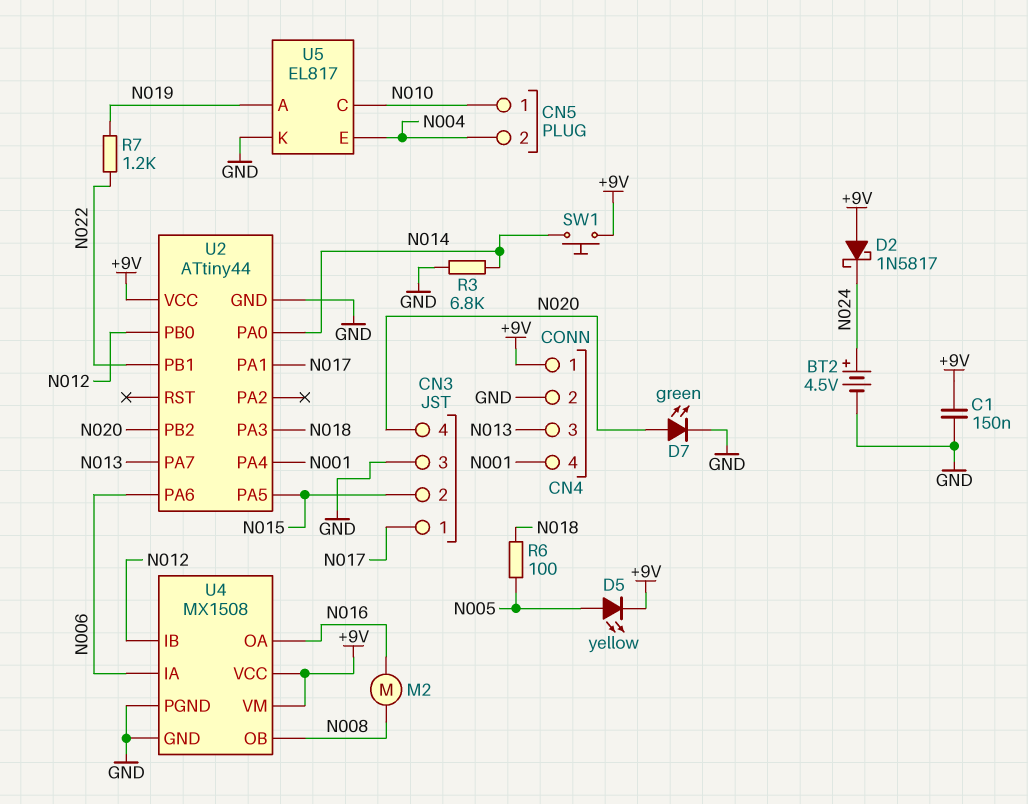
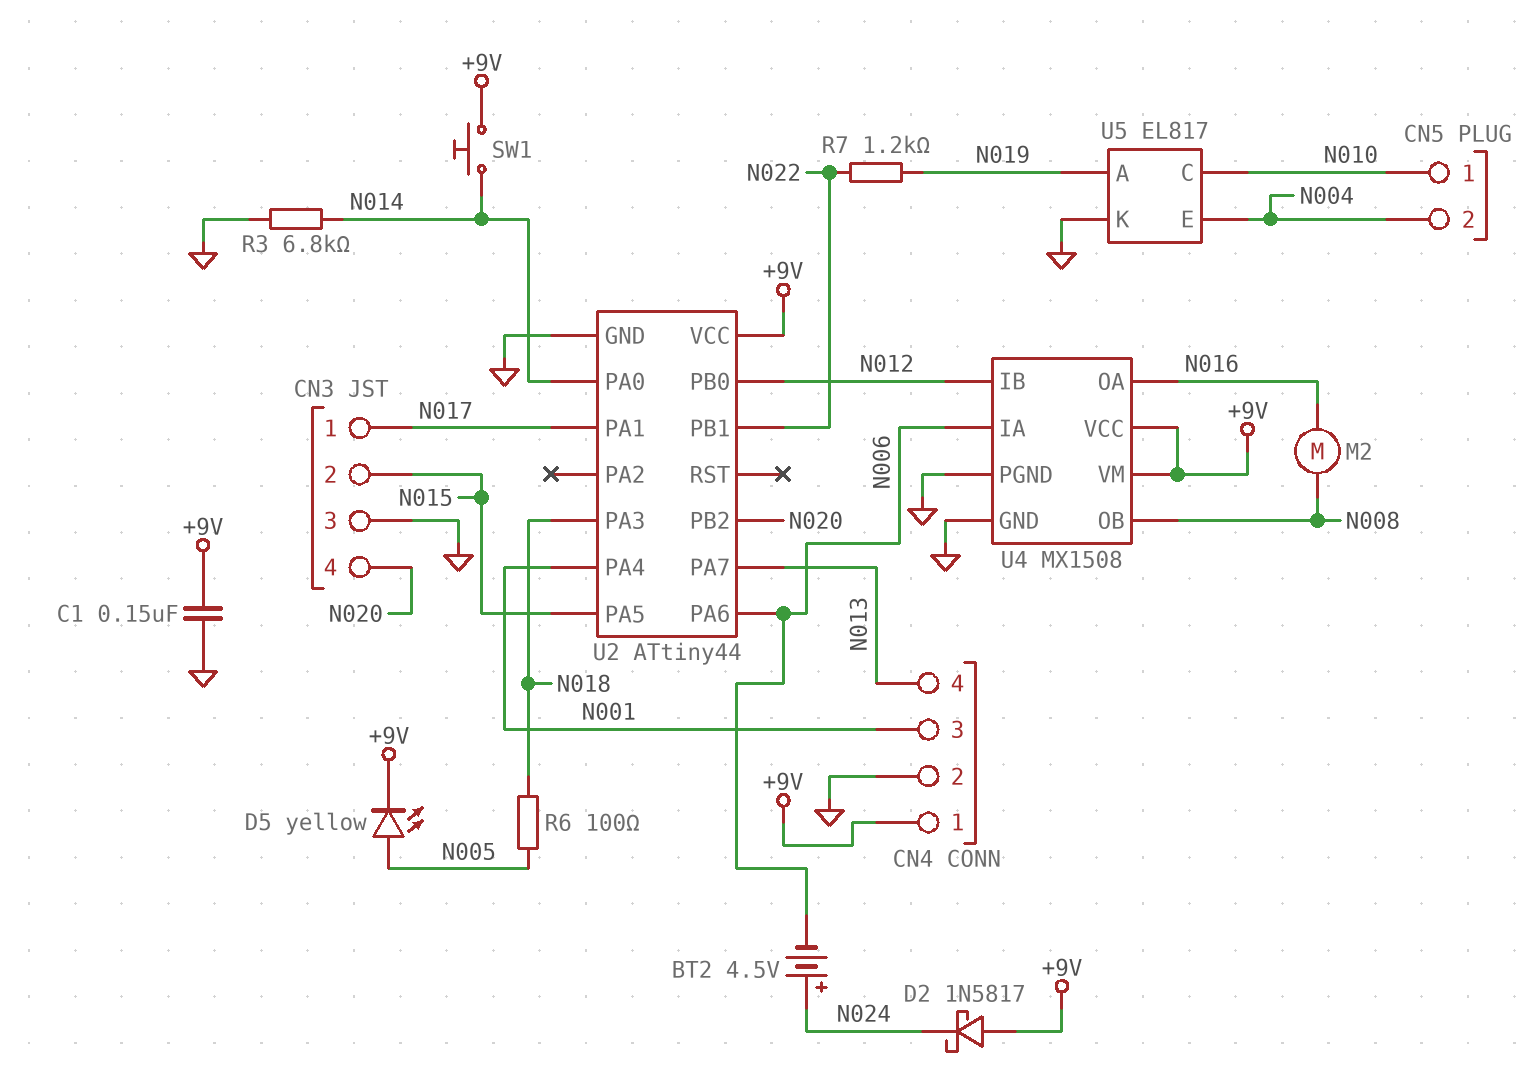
BT2: 4.5V (plus N024, minus GND) -> 4.5V (plus N024, minus N006)
CN4 pin 3: N013 -> N001
CN4 pin 4: N001 -> N013
D7: LED green (A N020, K GND) -> none

